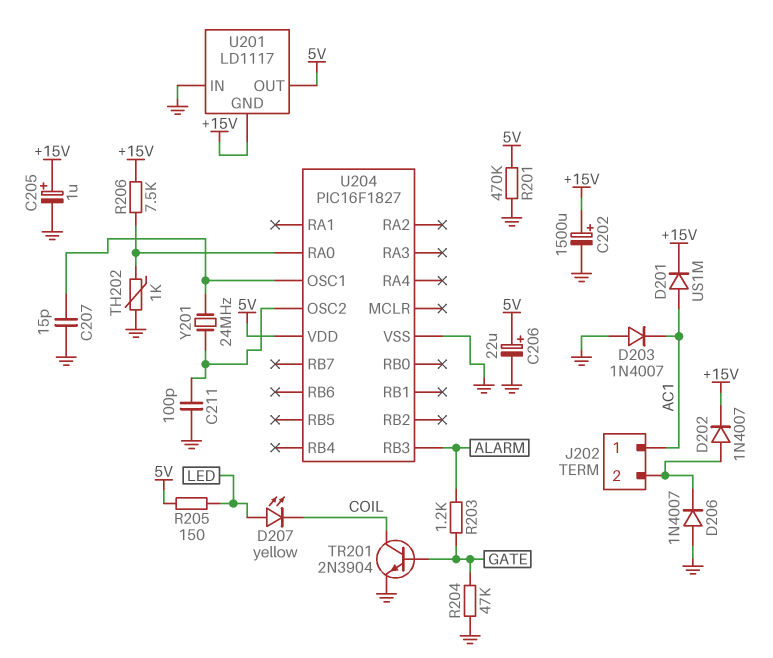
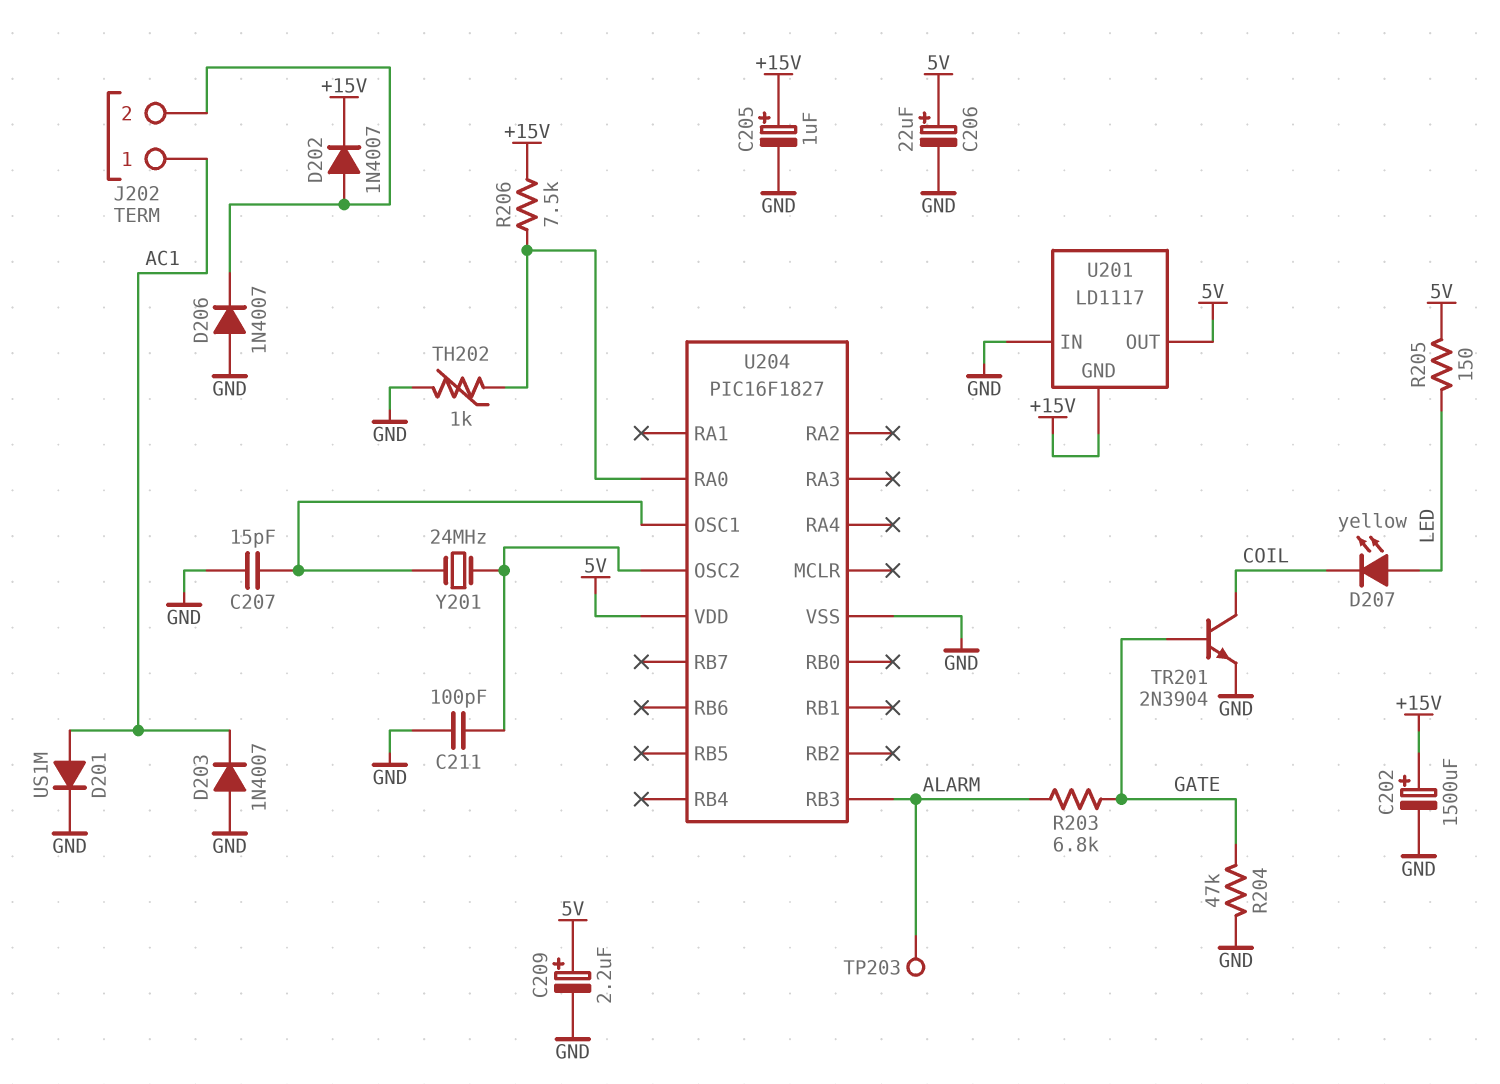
C209: none -> 2.2uF (plus 5V, minus GND)
D201: diode US1M (A AC1, K +15V) -> diode US1M (A AC1, K GND)
R201: 470k (5V, GND) -> none
R203: 1.2k (ALARM, GATE) -> 6.8k (ALARM, GATE)
TP203: none -> test point (ALARM)

